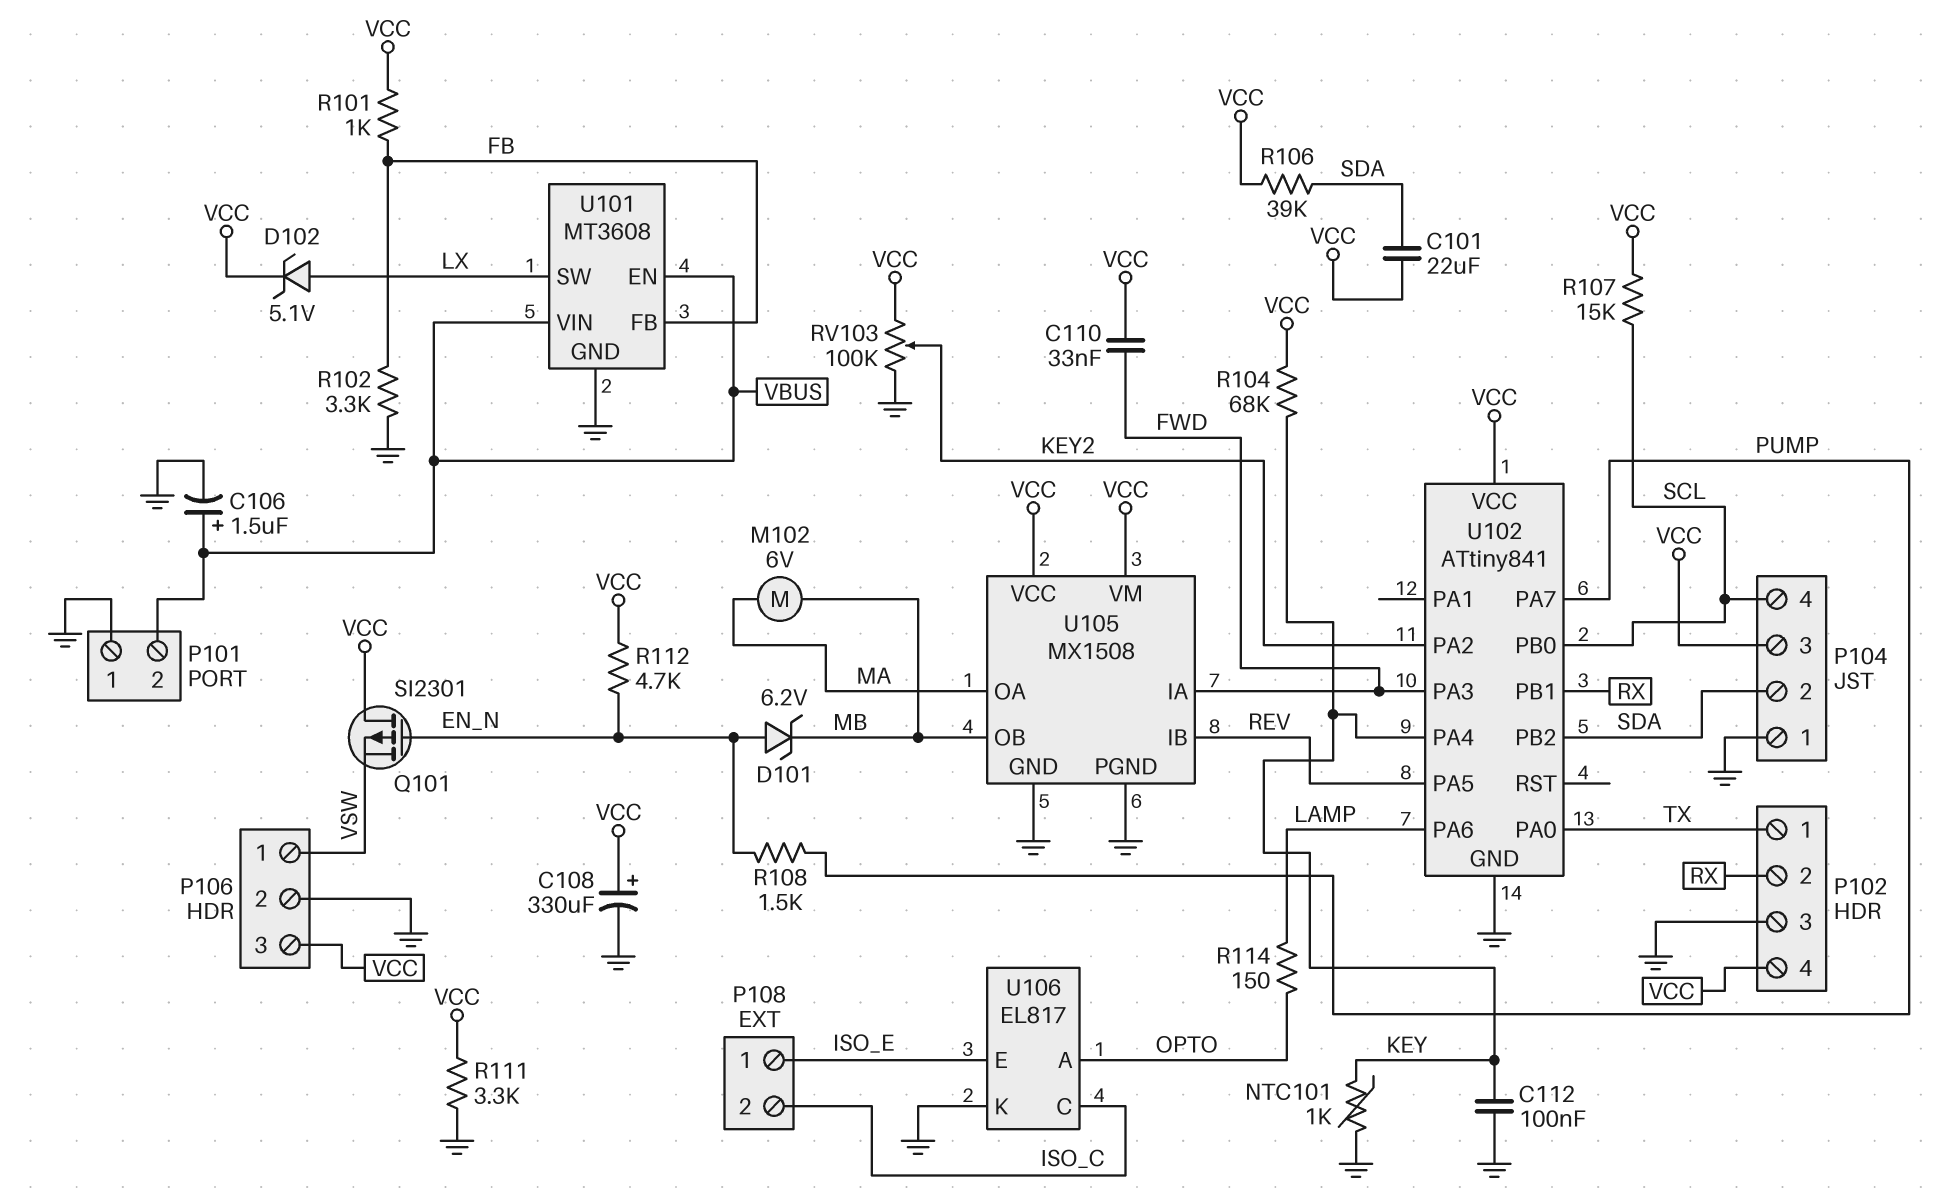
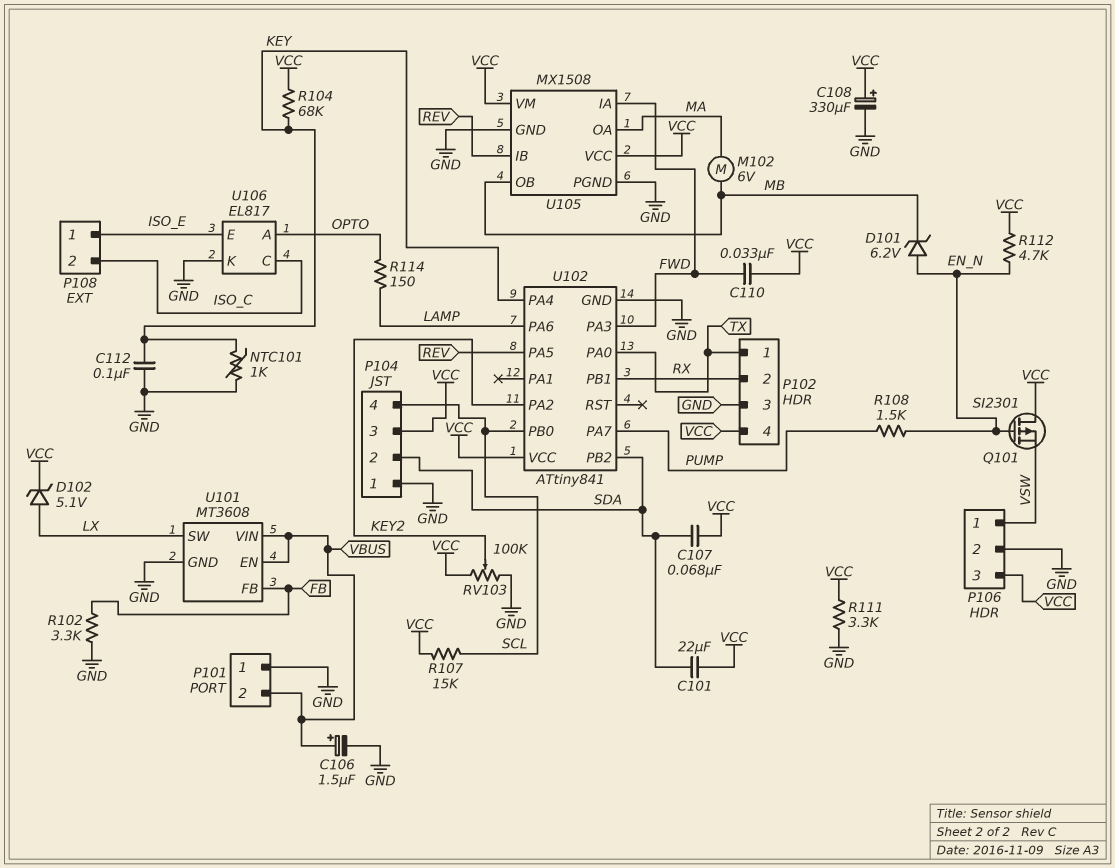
C107: none -> 68nF (SDA, VCC)
R101: 1k (FB, VCC) -> none
R106: 39k (SDA, VCC) -> none

